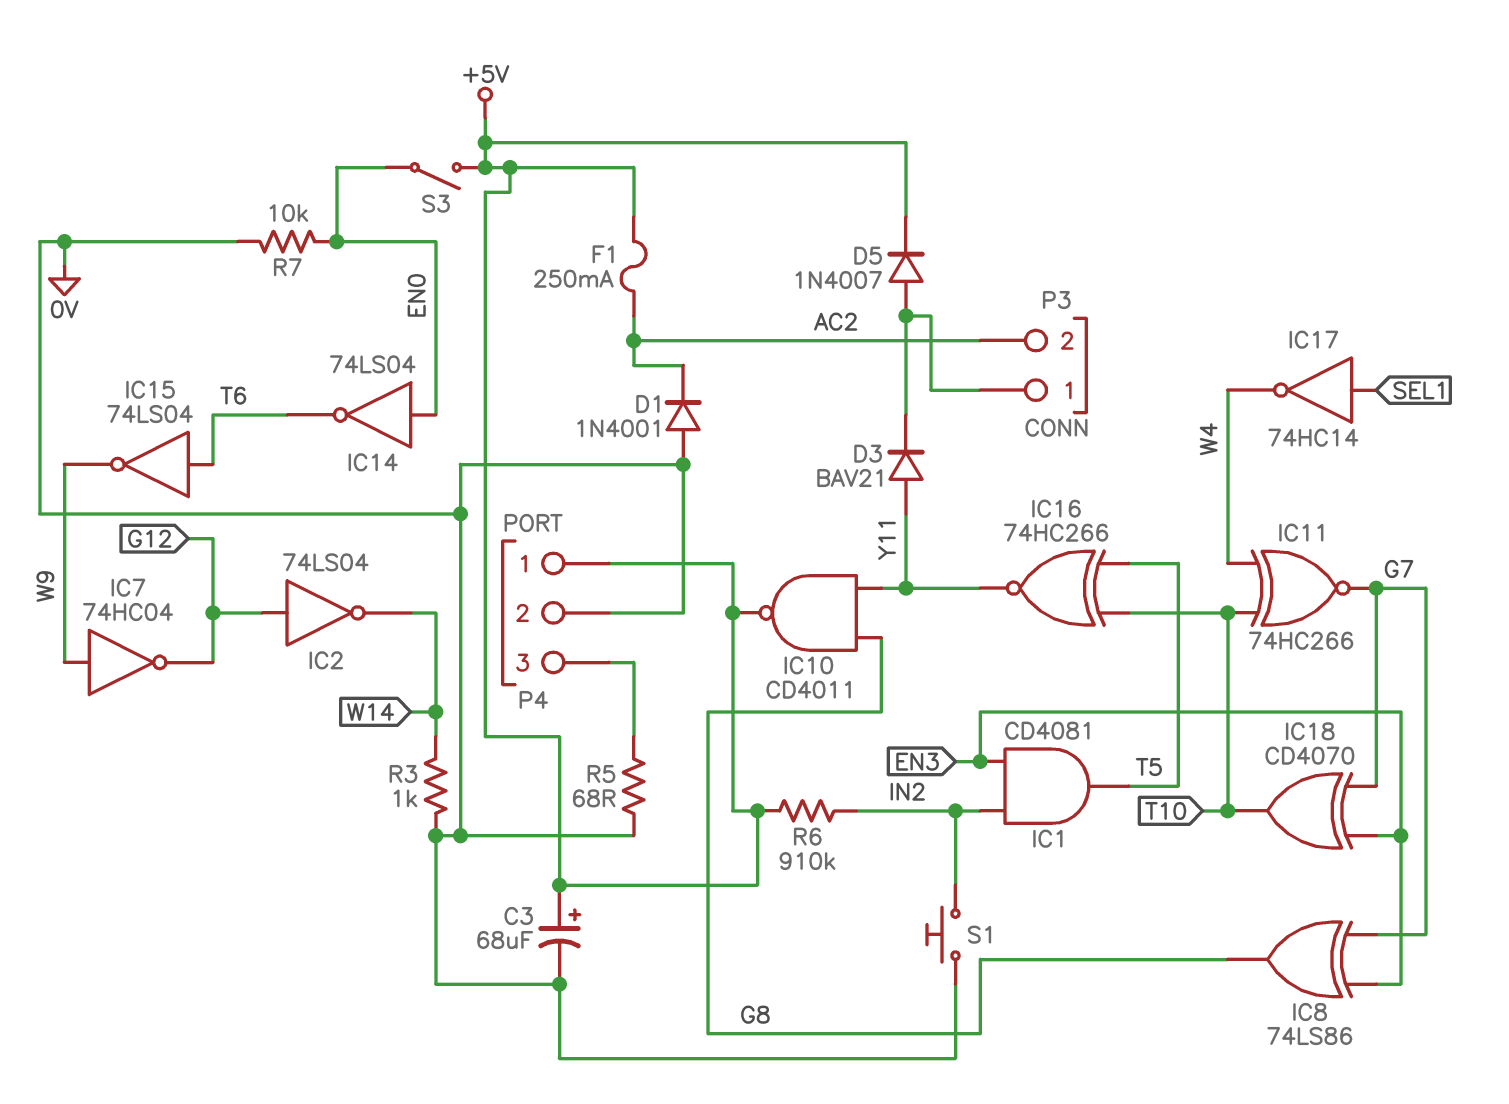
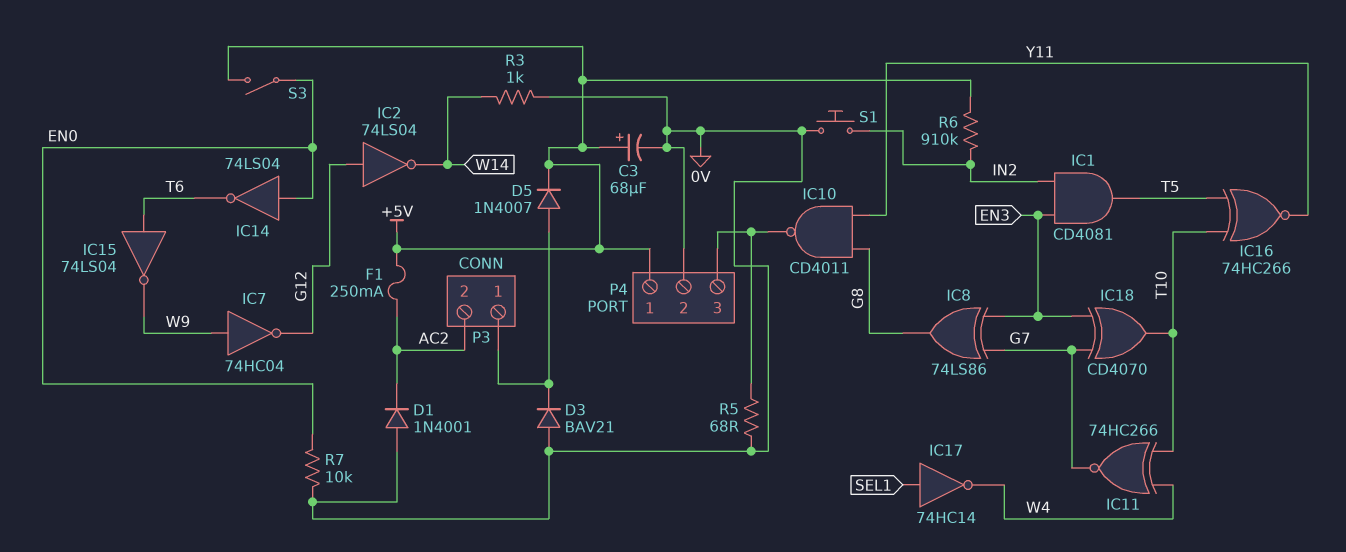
D3: diode BAV21 (A Y11, K P3/1) -> diode BAV21 (A 0V, K P3/1)
IC10: NAND CD4011 (in G8, in Y11, out +5V) -> NAND CD4011 (in G8, in Y11, out P4/3)

